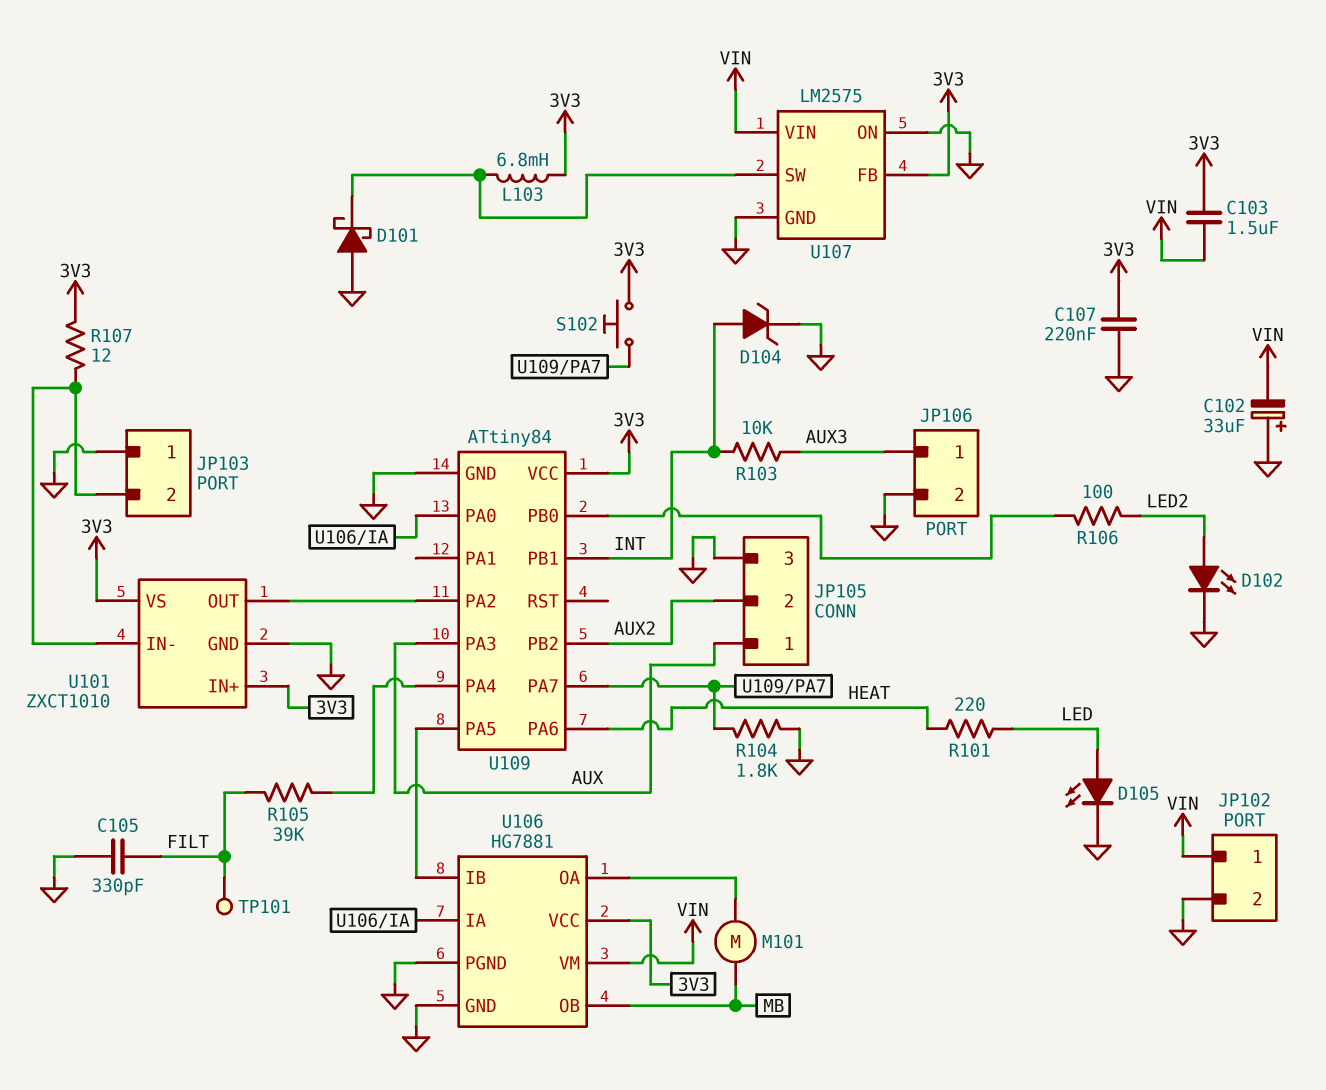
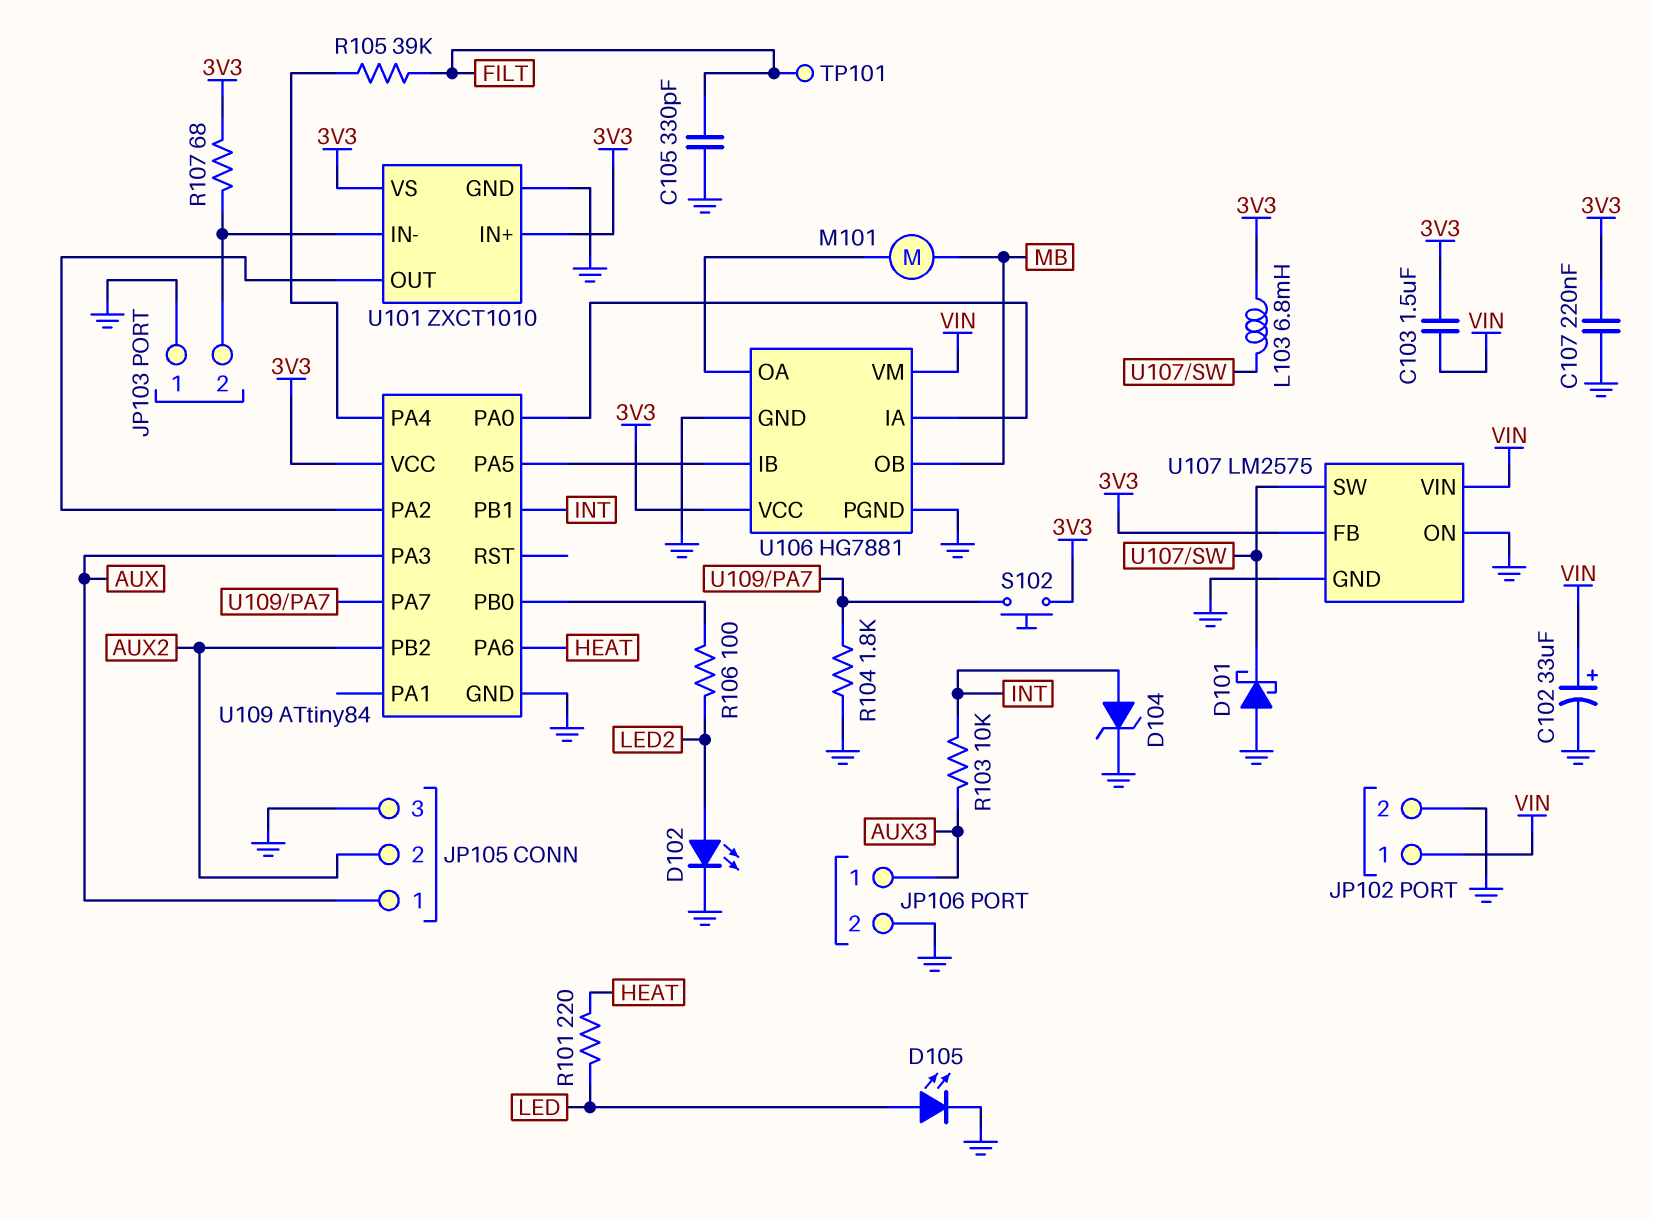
C102: 33uF (plus GND, minus VIN) -> 33uF (plus VIN, minus GND)
R107: 12 (3V3, JP103/2) -> 68 (3V3, JP103/2)

